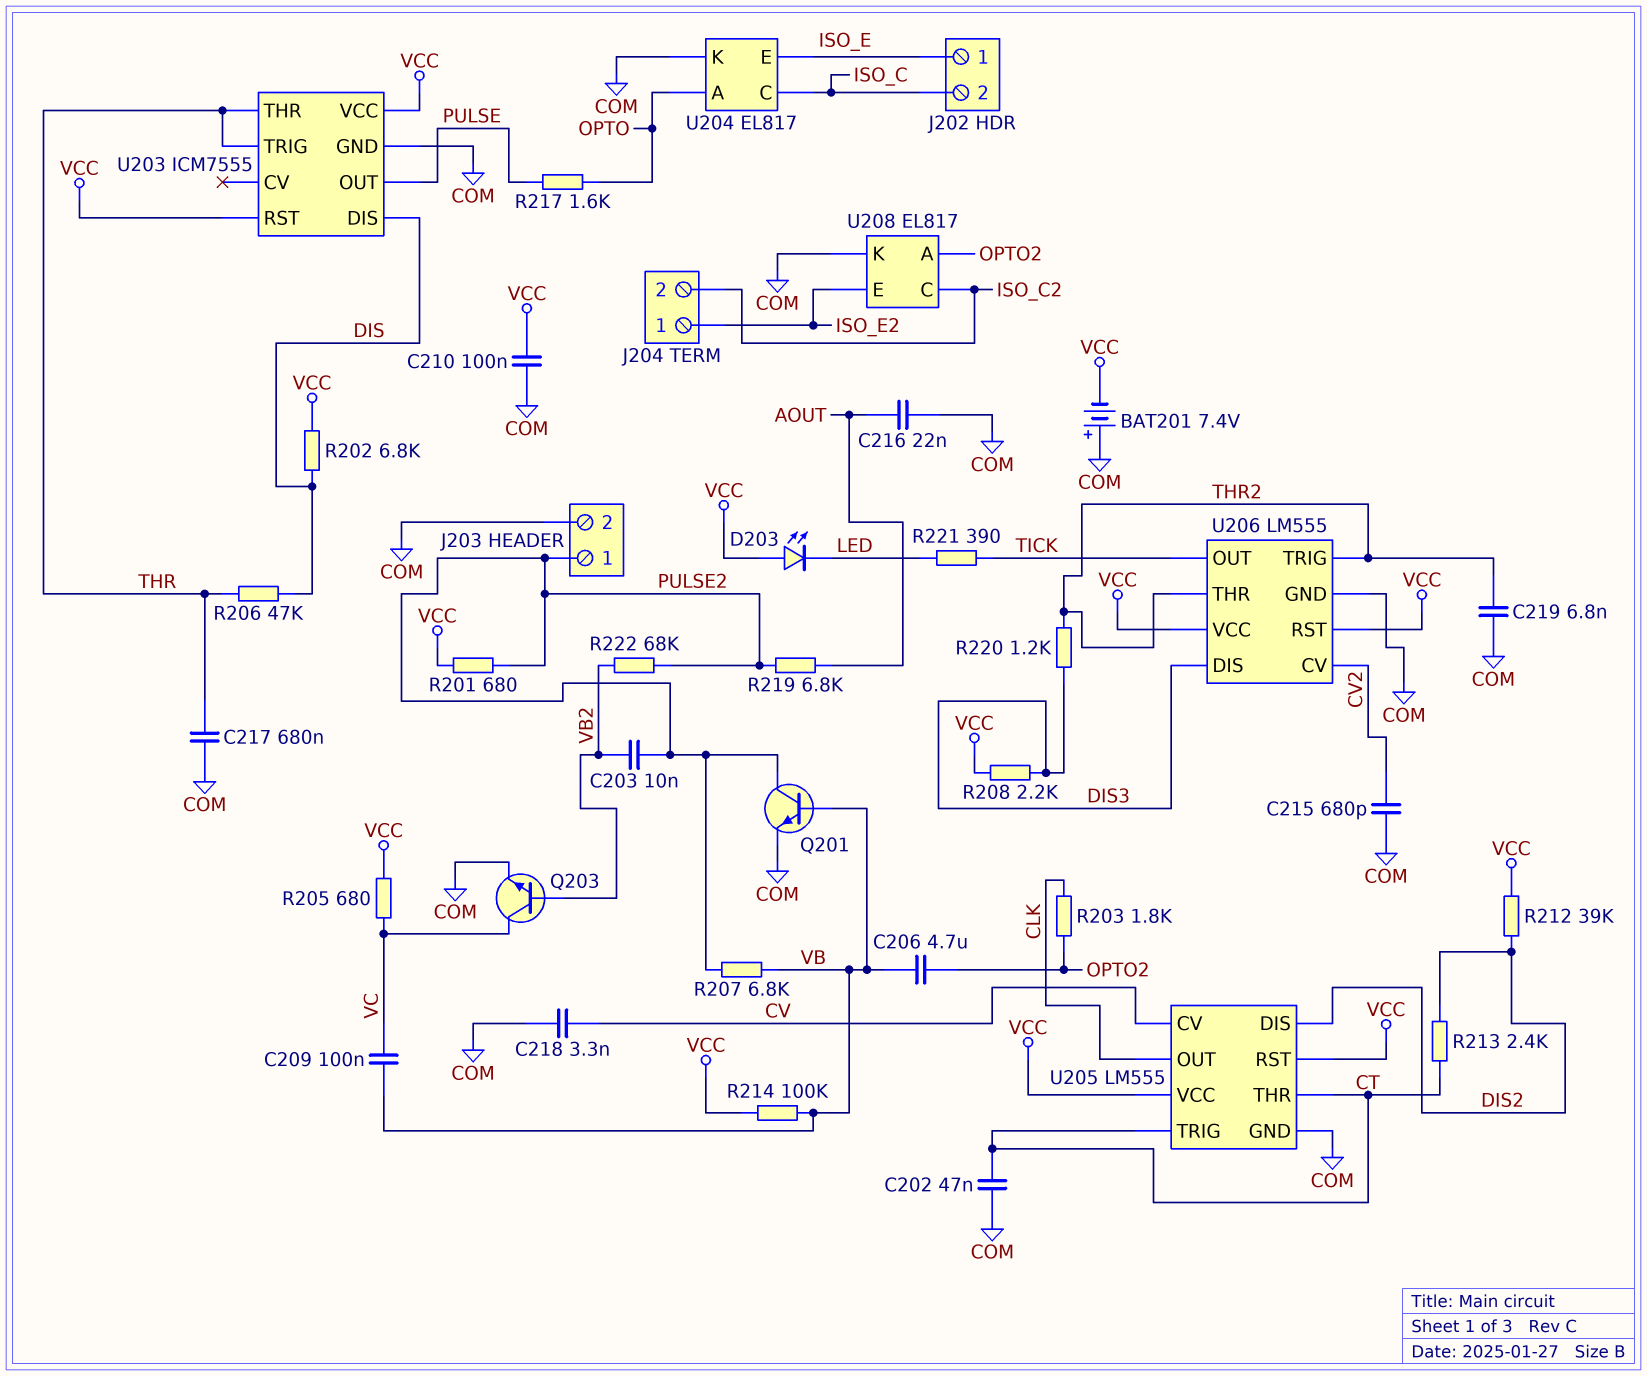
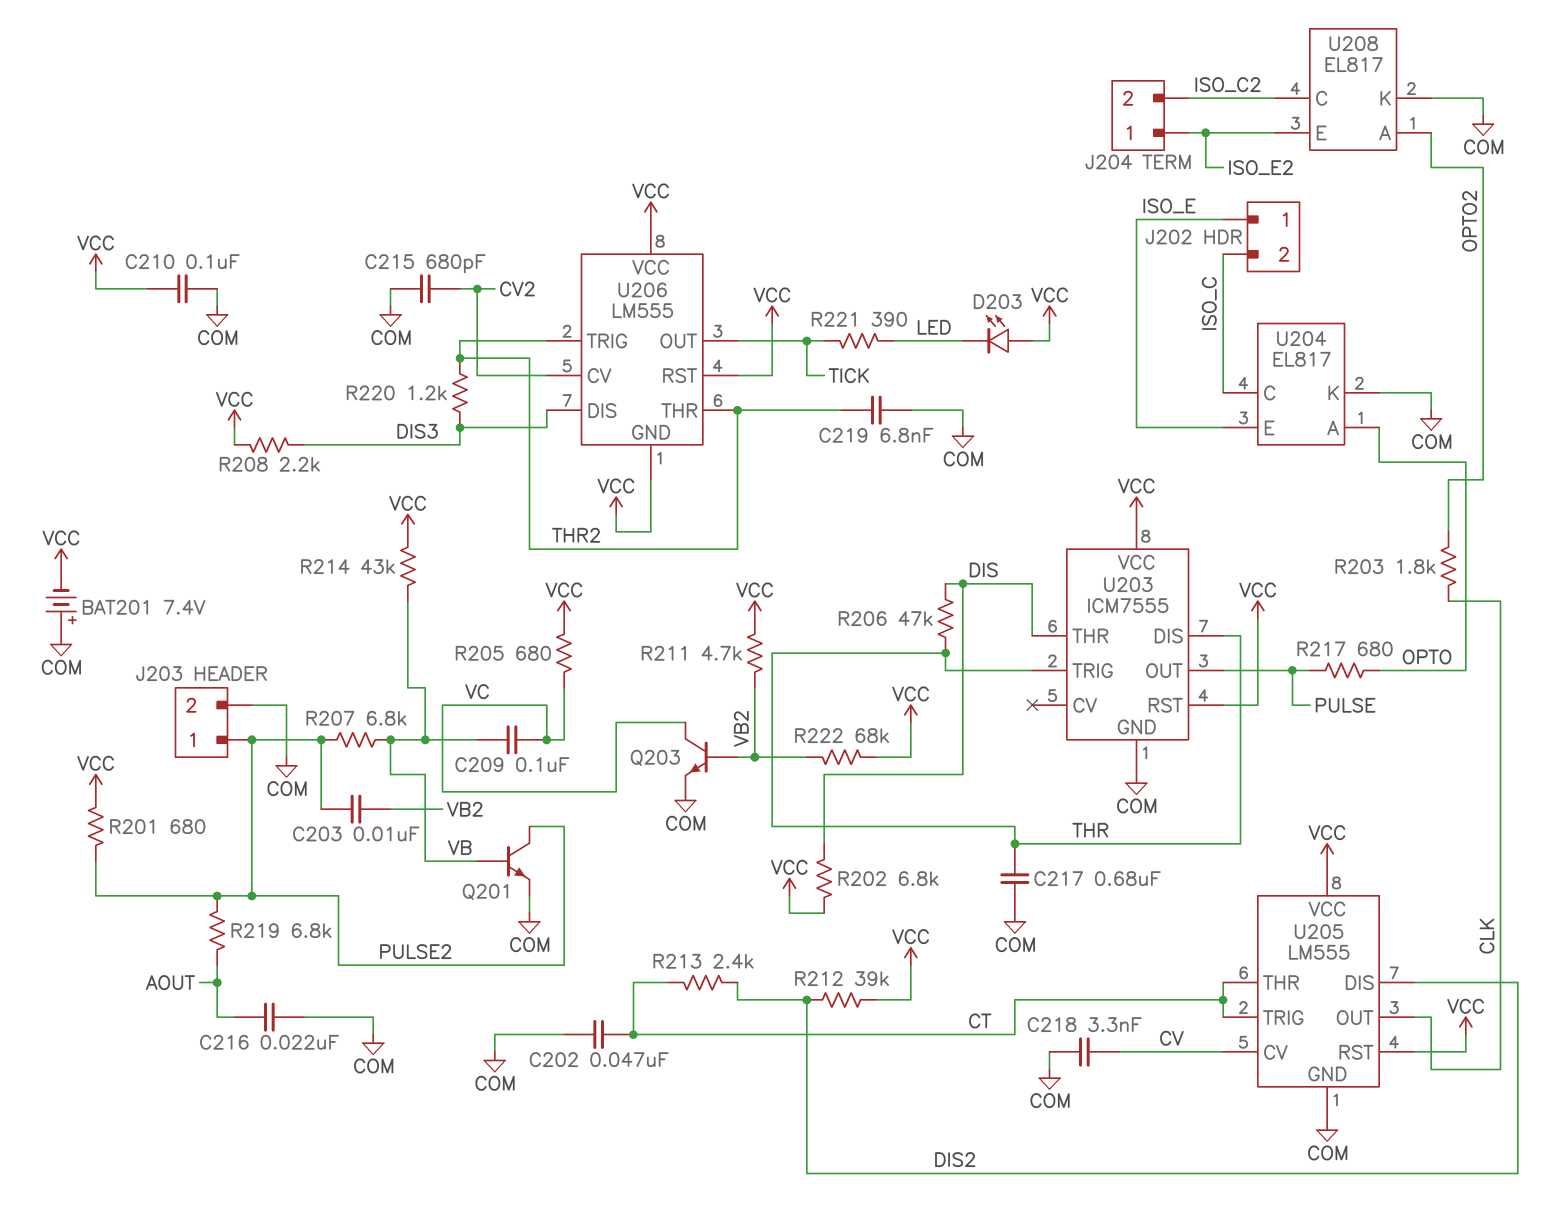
C206: 4.7uF (OPTO2, VB) -> none
R211: none -> 4.7k (VB2, VCC)
R214: 100k (VB, VCC) -> 43k (VB, VCC)
R217: 1.6k (OPTO, PULSE) -> 680 (OPTO, PULSE)
R222: 68k (PULSE2, VB2) -> 68k (VB2, VCC)
U203 pin DIS: DIS -> THR
U203 pin THR: THR -> DIS
U206 pin GND: COM -> VCC

